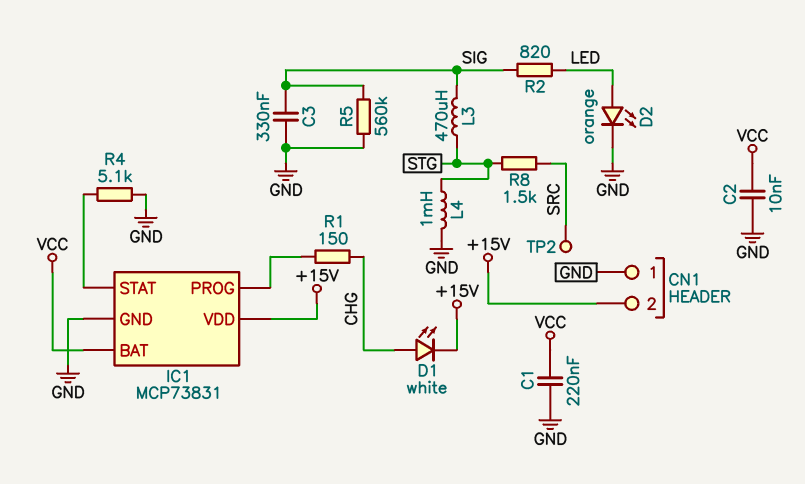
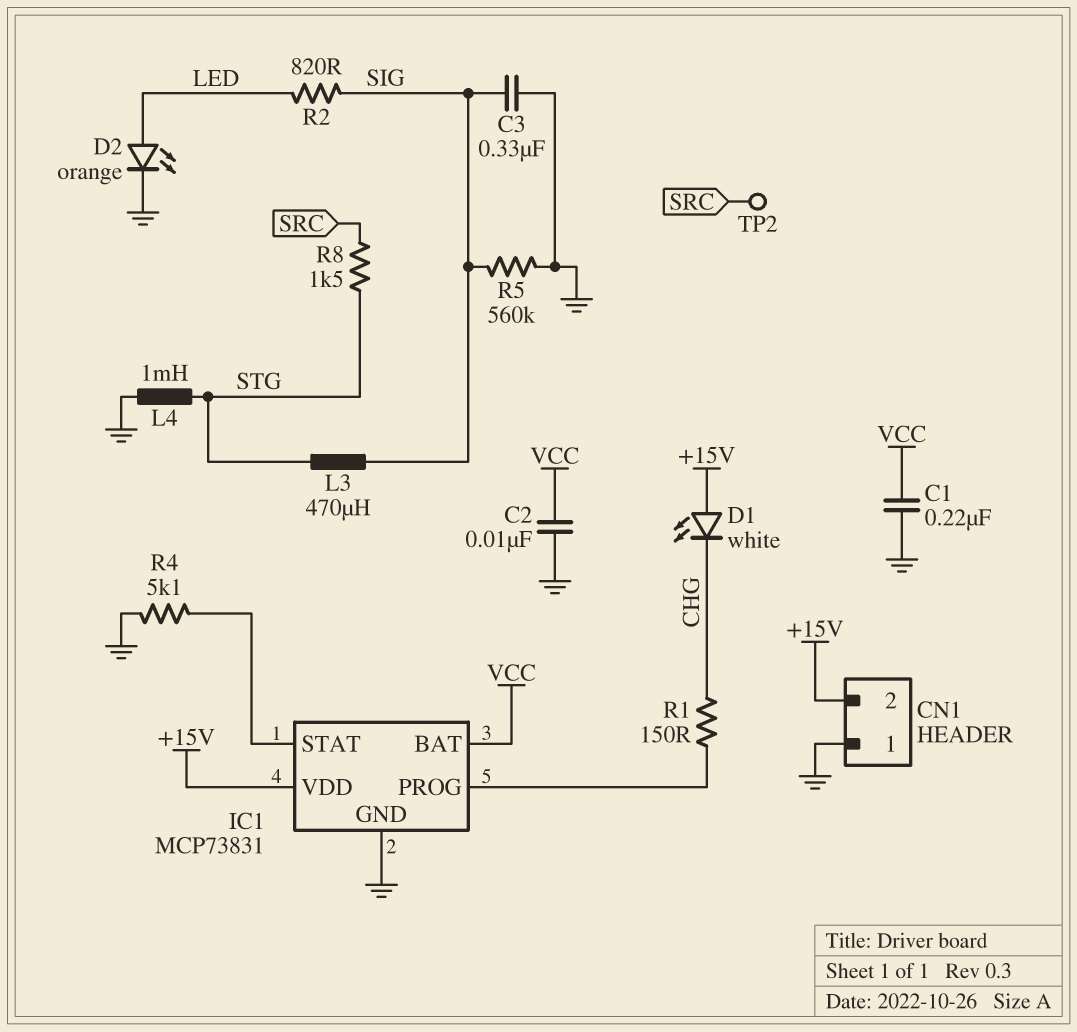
D1: LED white (A CHG, K +15V) -> LED white (A +15V, K CHG)

